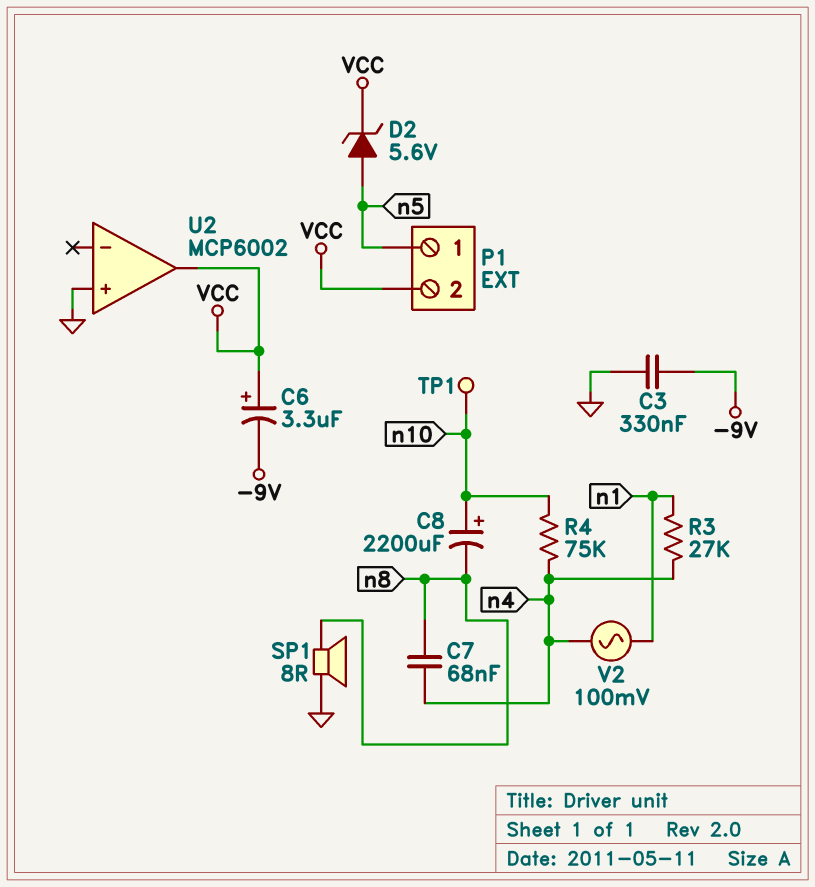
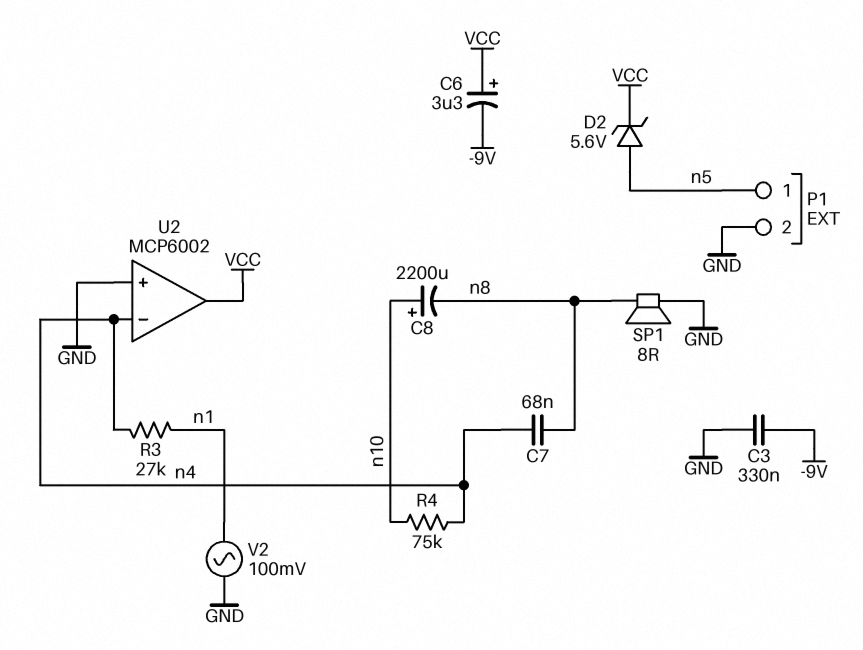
P1 pin 2: VCC -> GND
TP1: test point (n10) -> none
U2 pin in-: none -> n4
V2: AC 100mV (n1, n4) -> AC 100mV (GND, n1)

